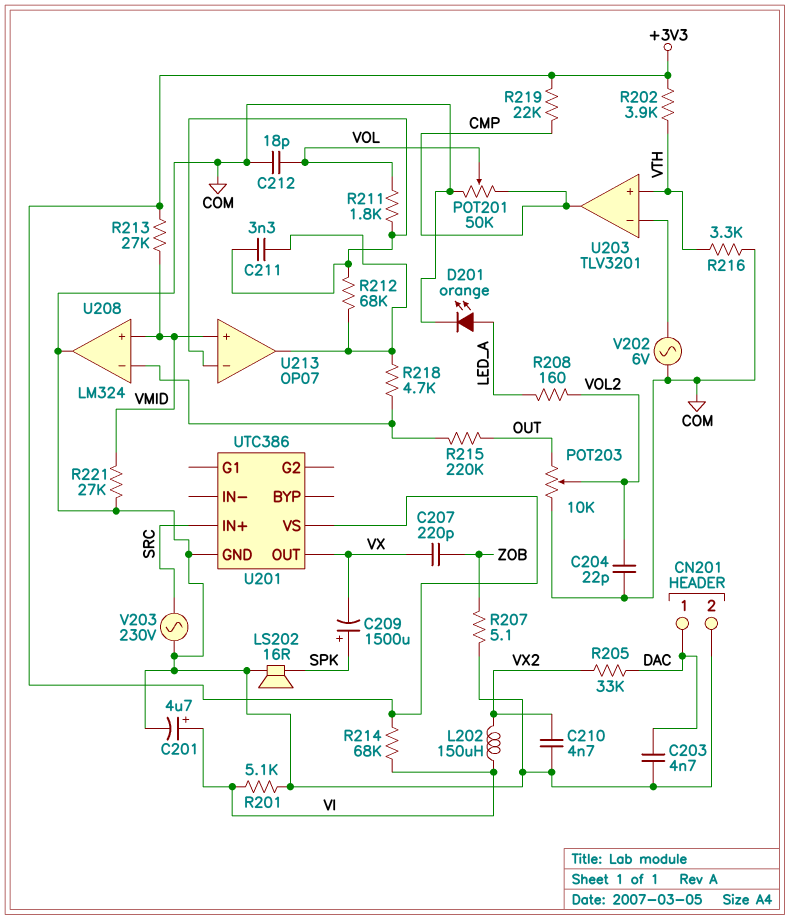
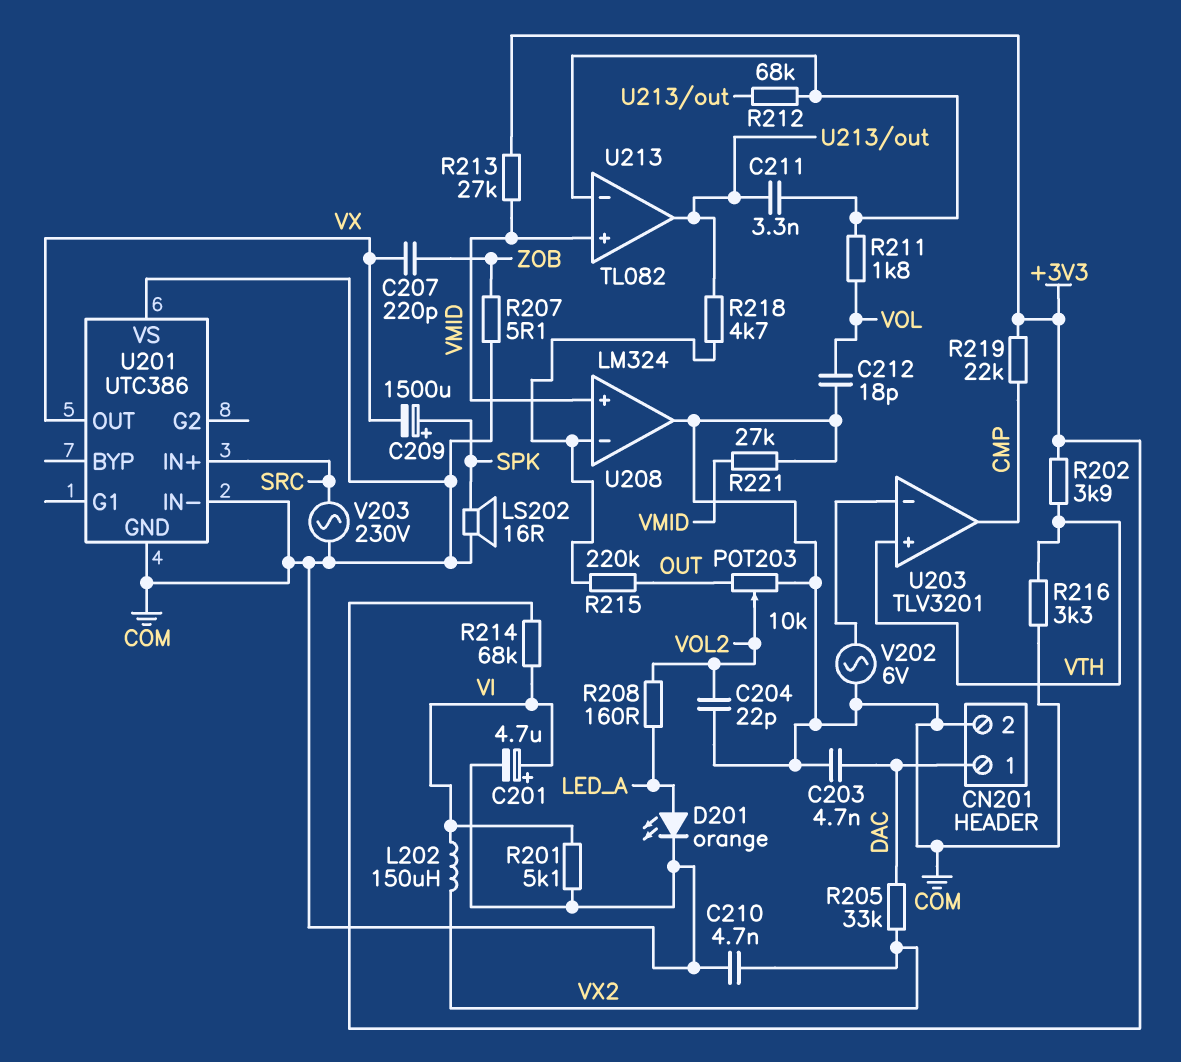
POT201: 50k (CMP, COM, wiper VOL) -> none
U201 pin IN-: none -> COM
U201 pin VS: +3V3 -> COM
U213: OP07 -> TL082

